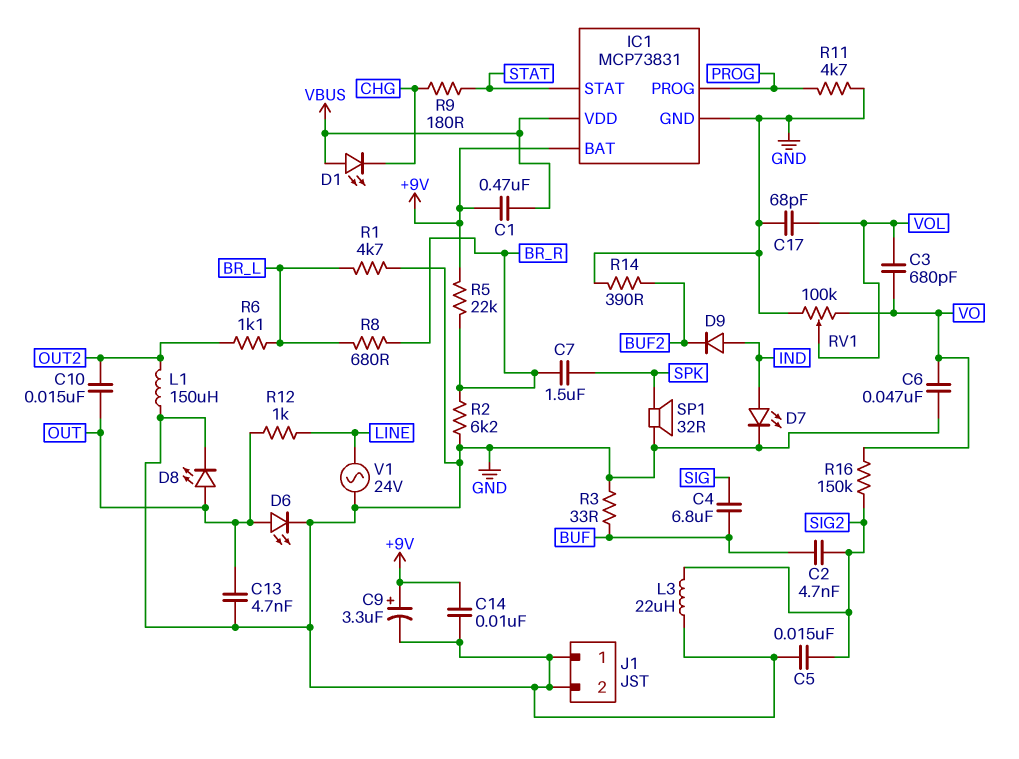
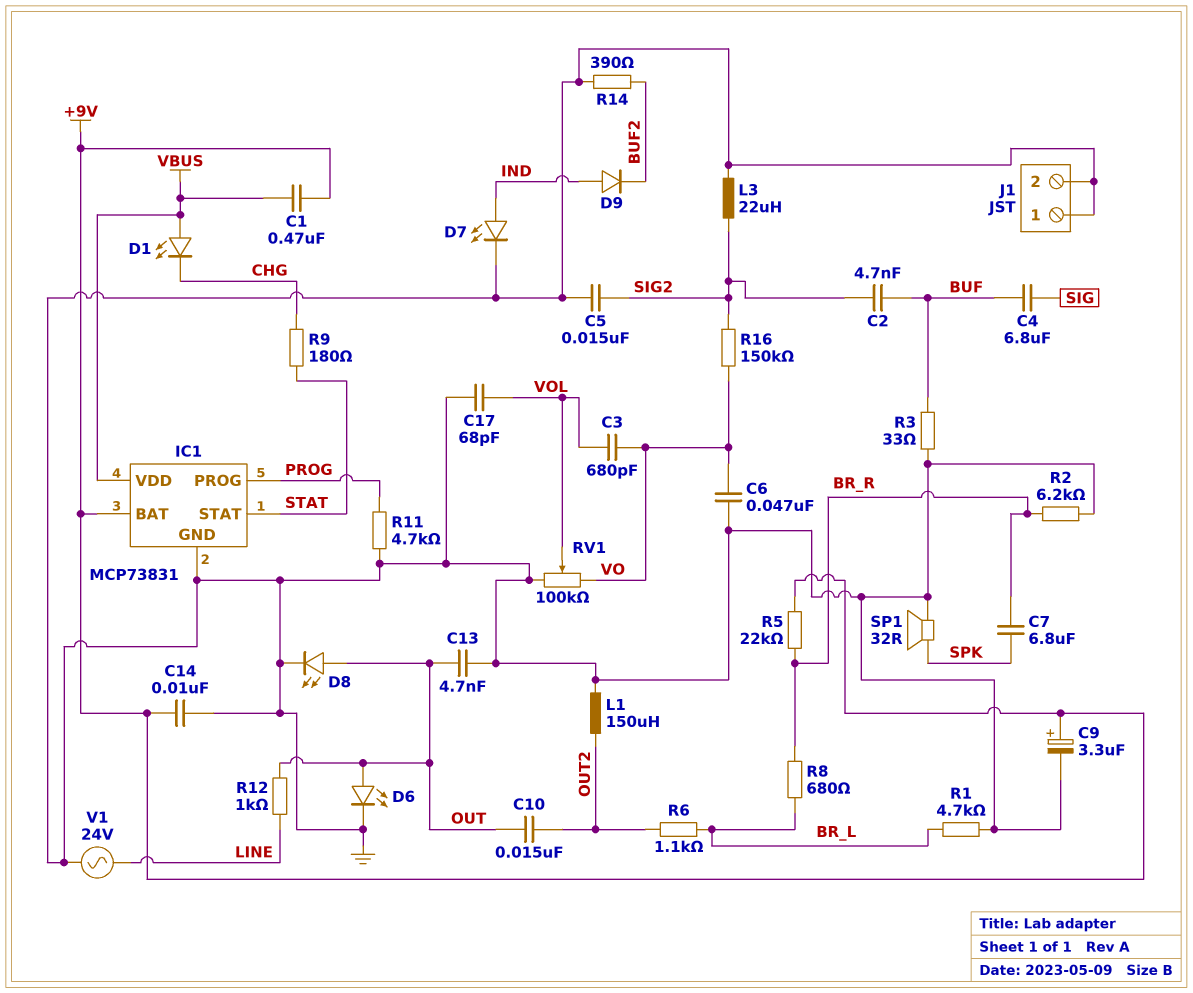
C7: 1.5uF (BR_R, SPK) -> 6.8uF (BR_R, SPK)

